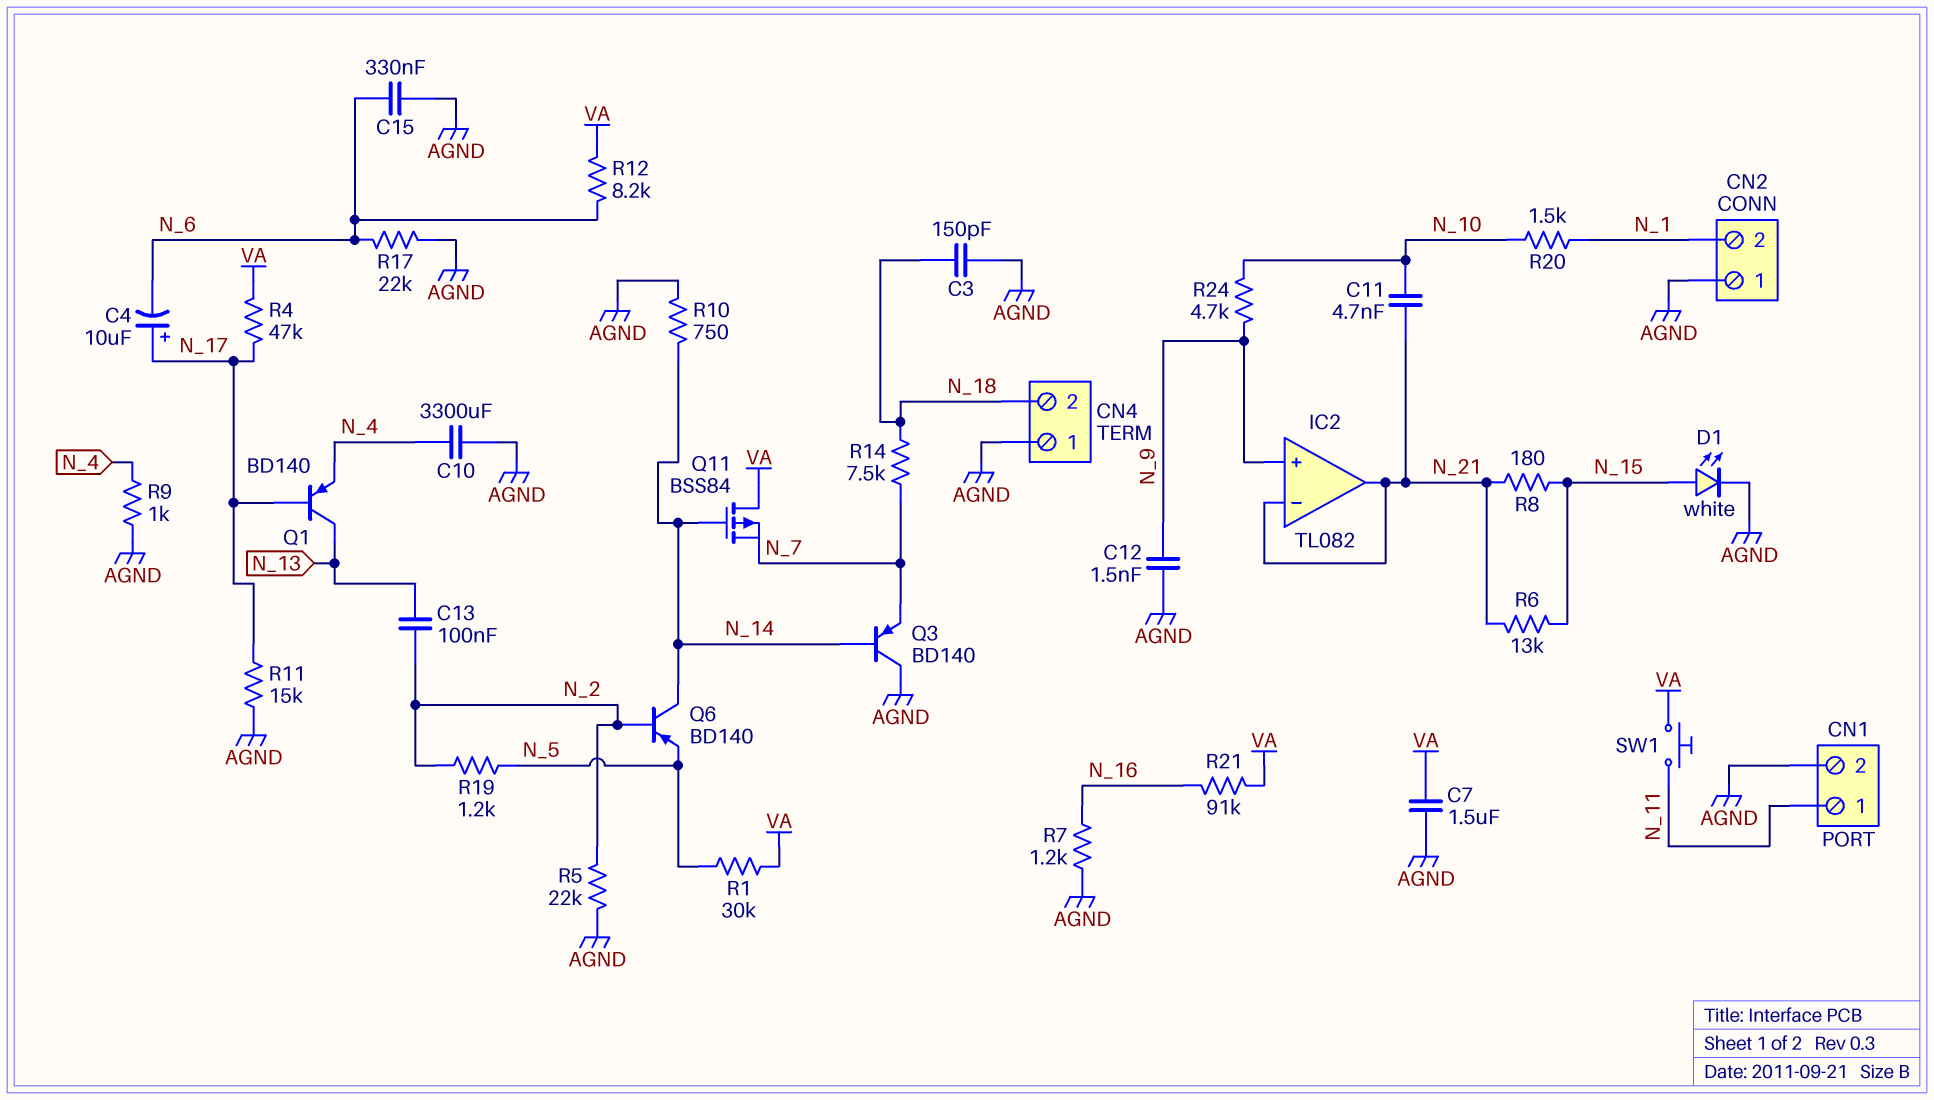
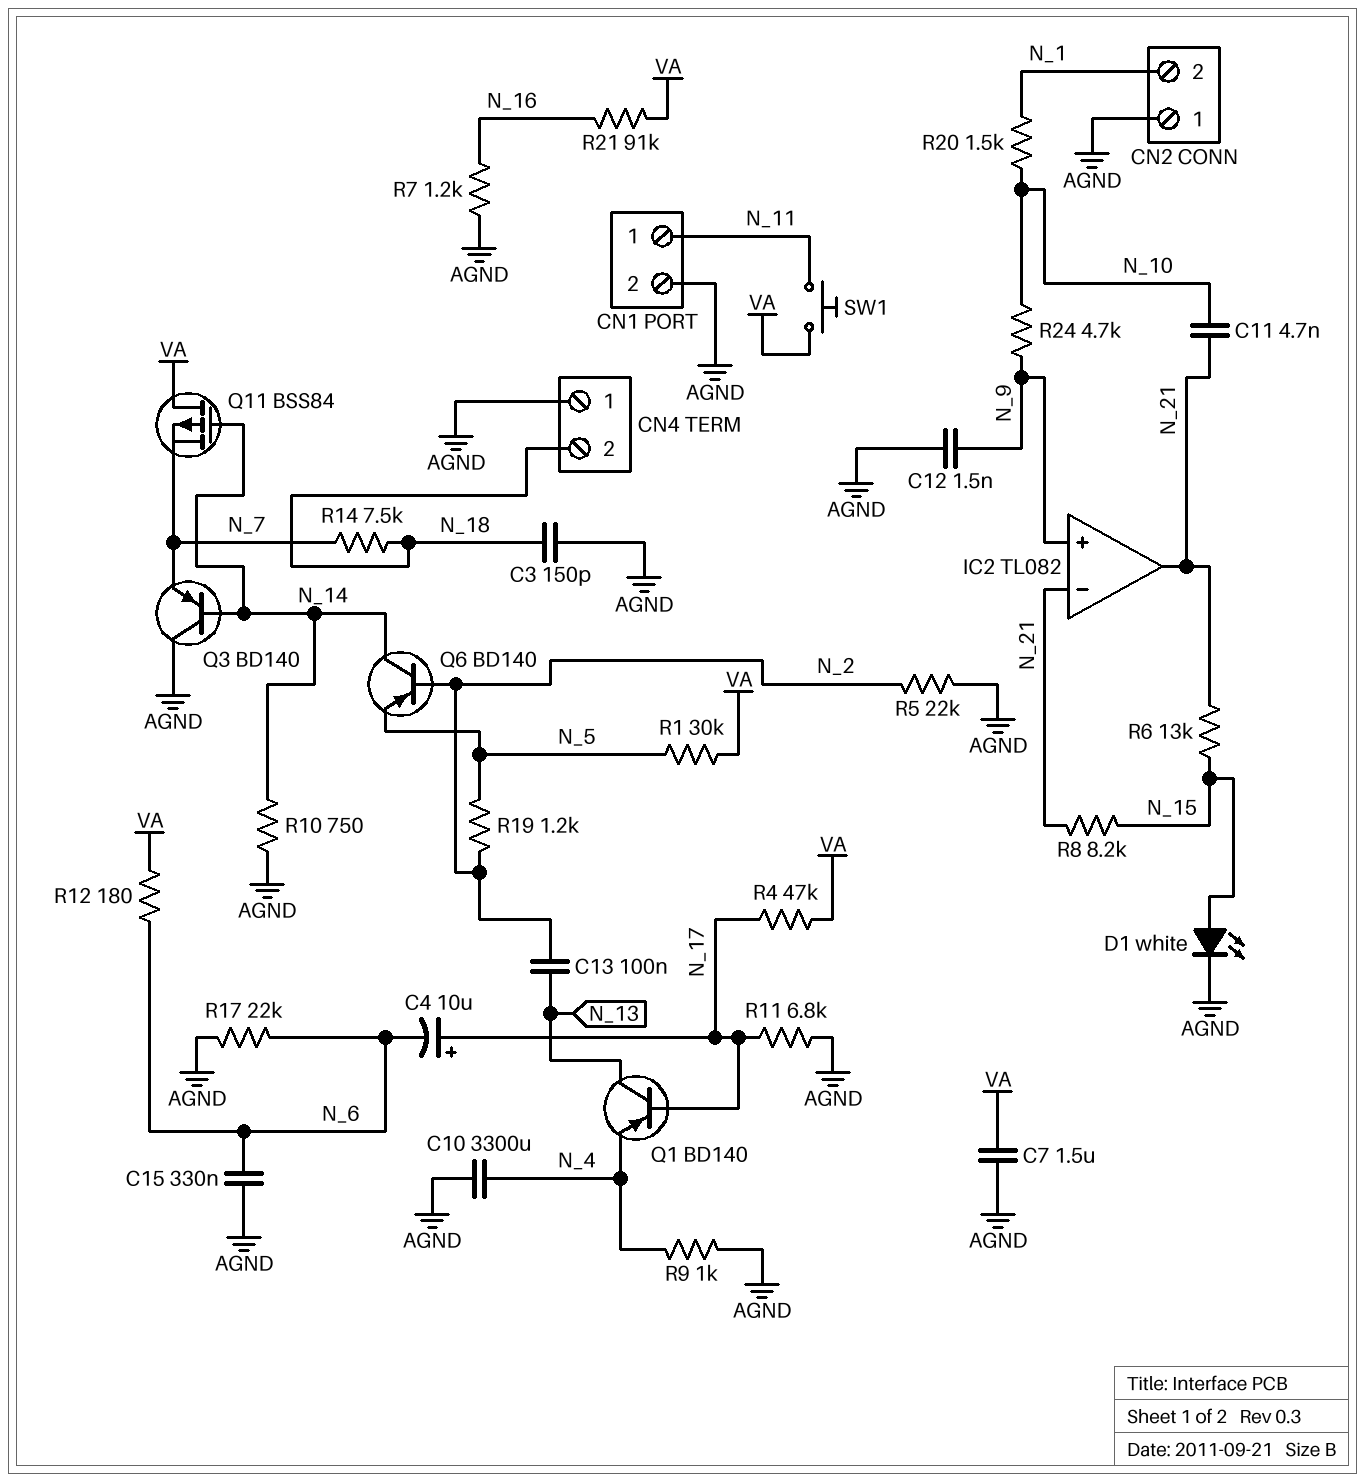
R8: 180 (N_15, N_21) -> 8.2k (N_15, N_21)
R11: 15k (AGND, N_17) -> 6.8k (AGND, N_17)
R12: 8.2k (N_6, VA) -> 180 (N_6, VA)

